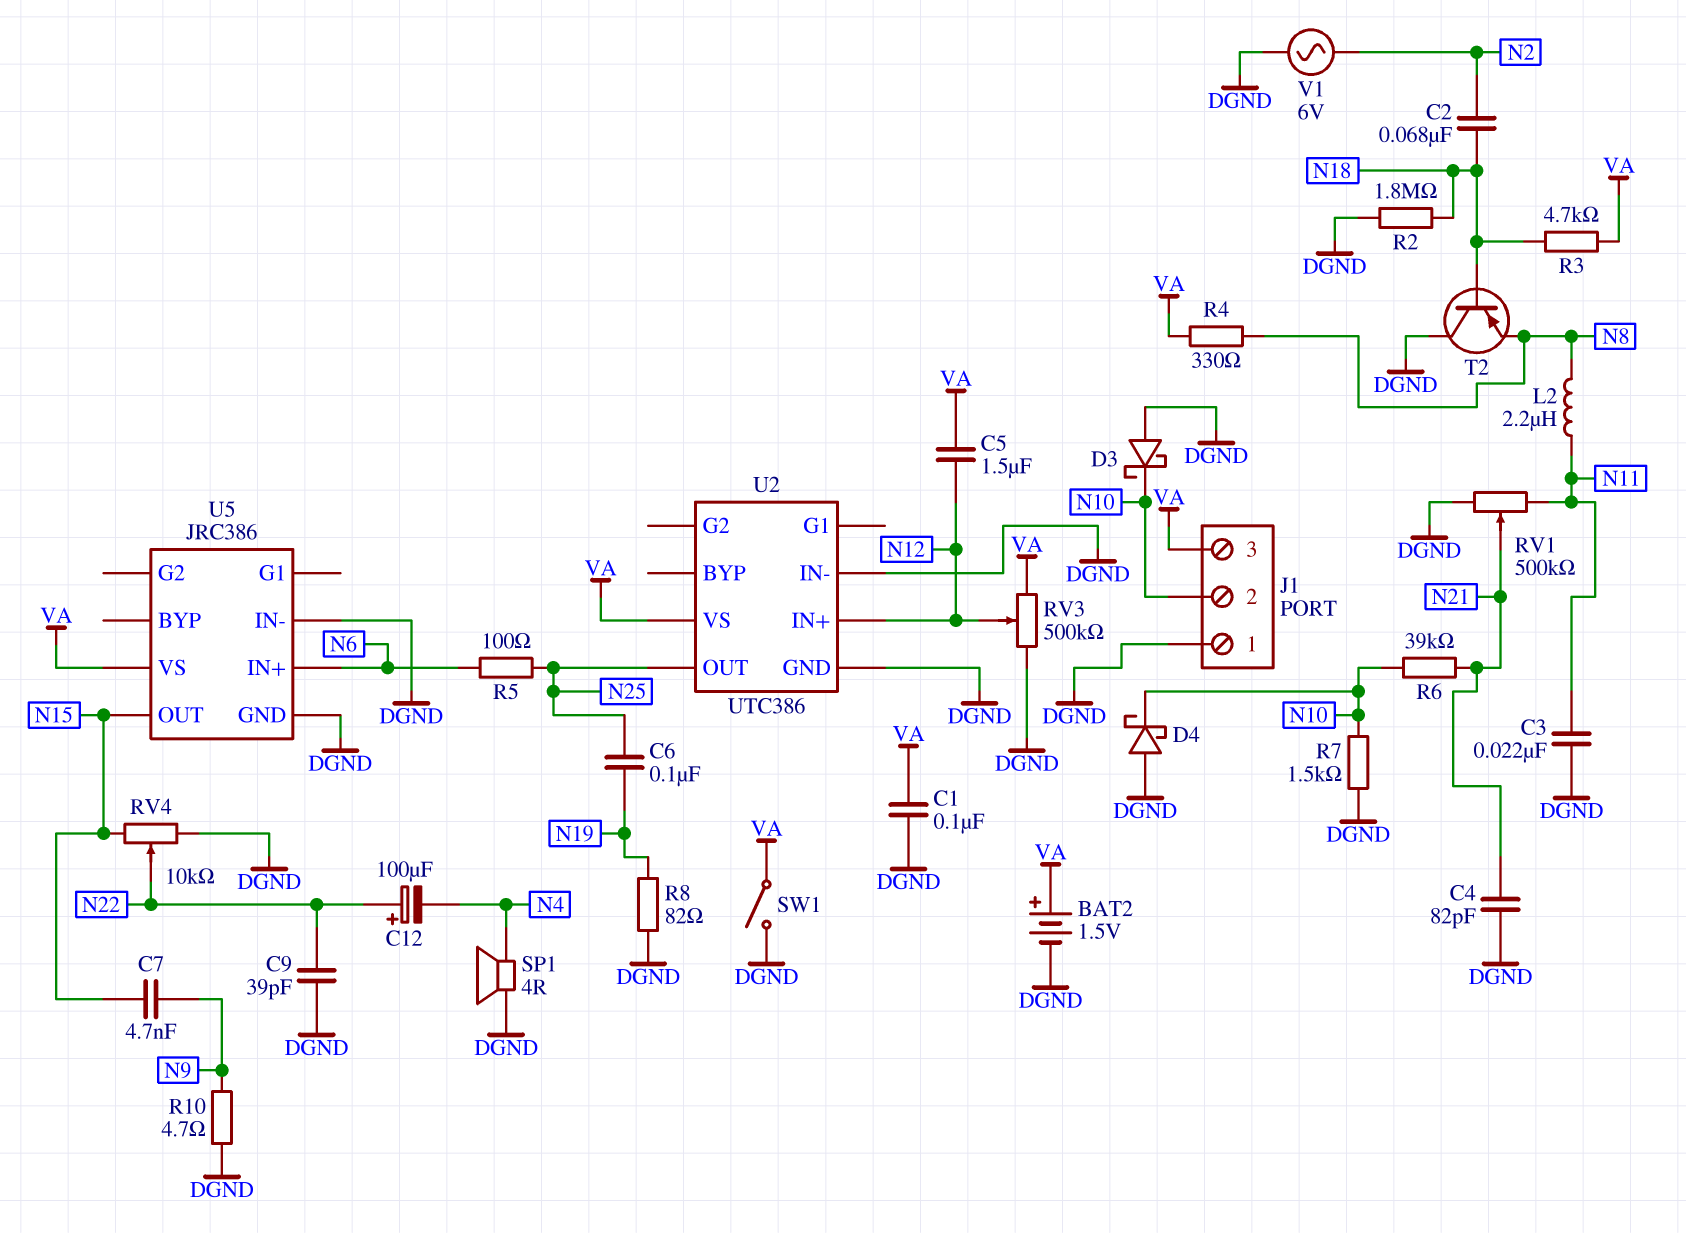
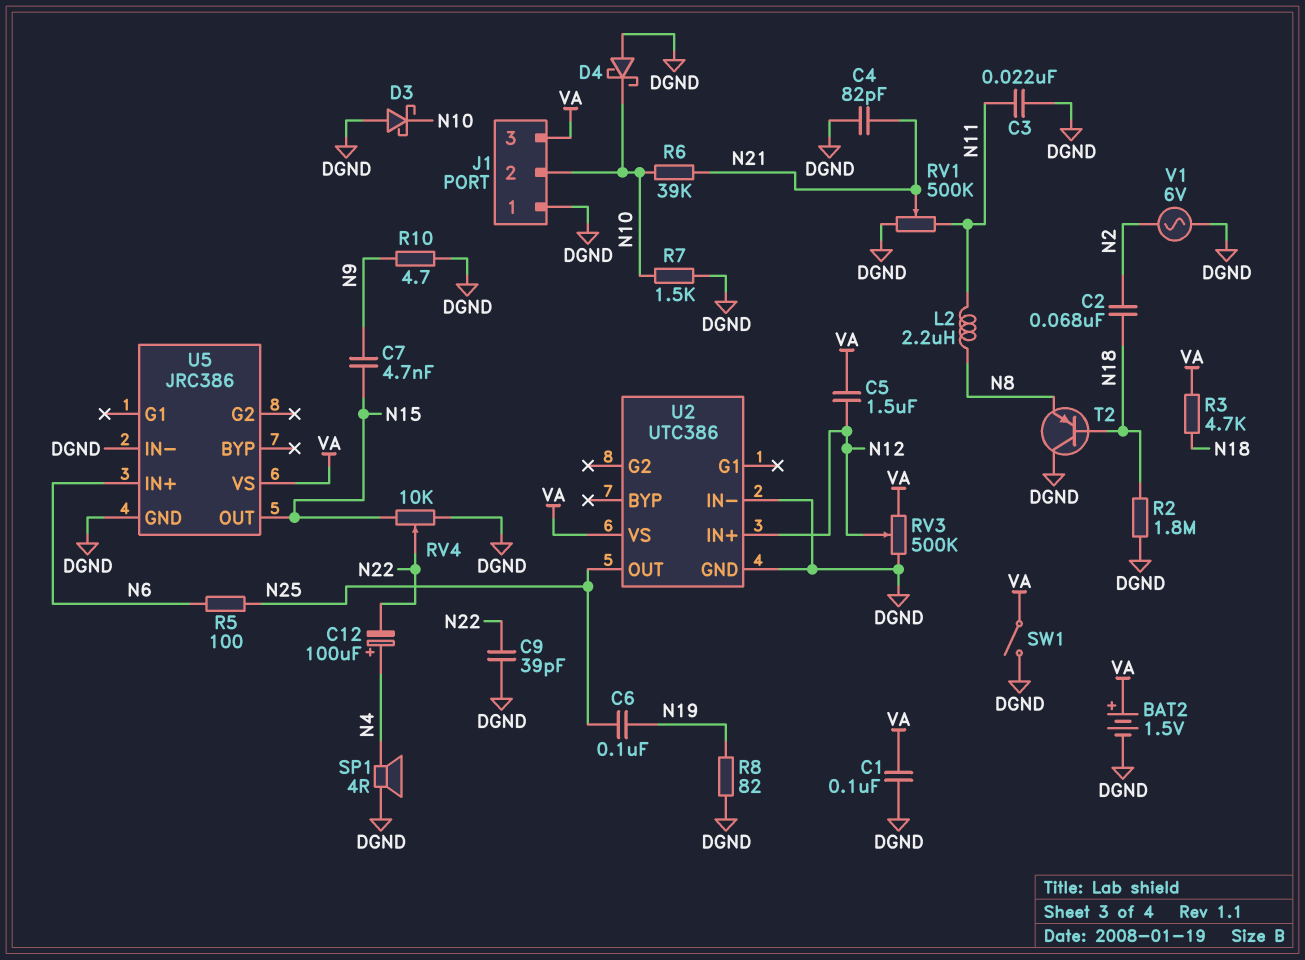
C12: 100uF (plus N22, minus N4) -> 100uF (plus N4, minus N22)
R4: 330 (N8, VA) -> none

